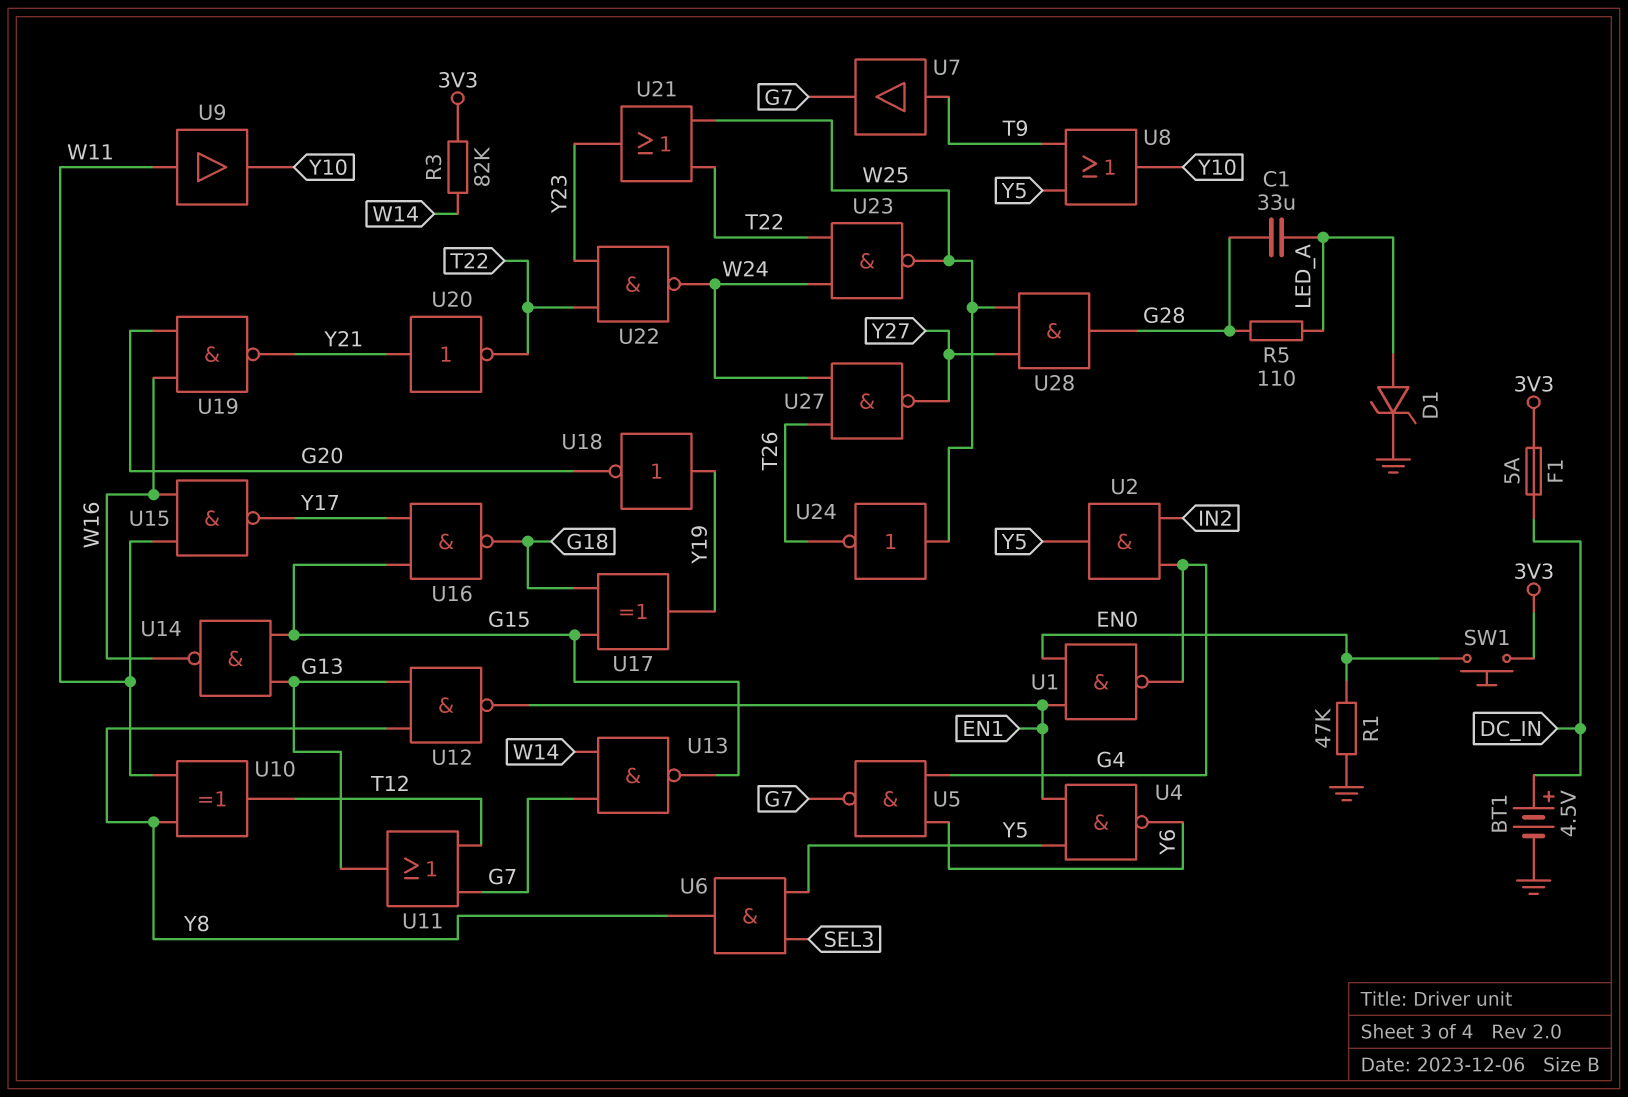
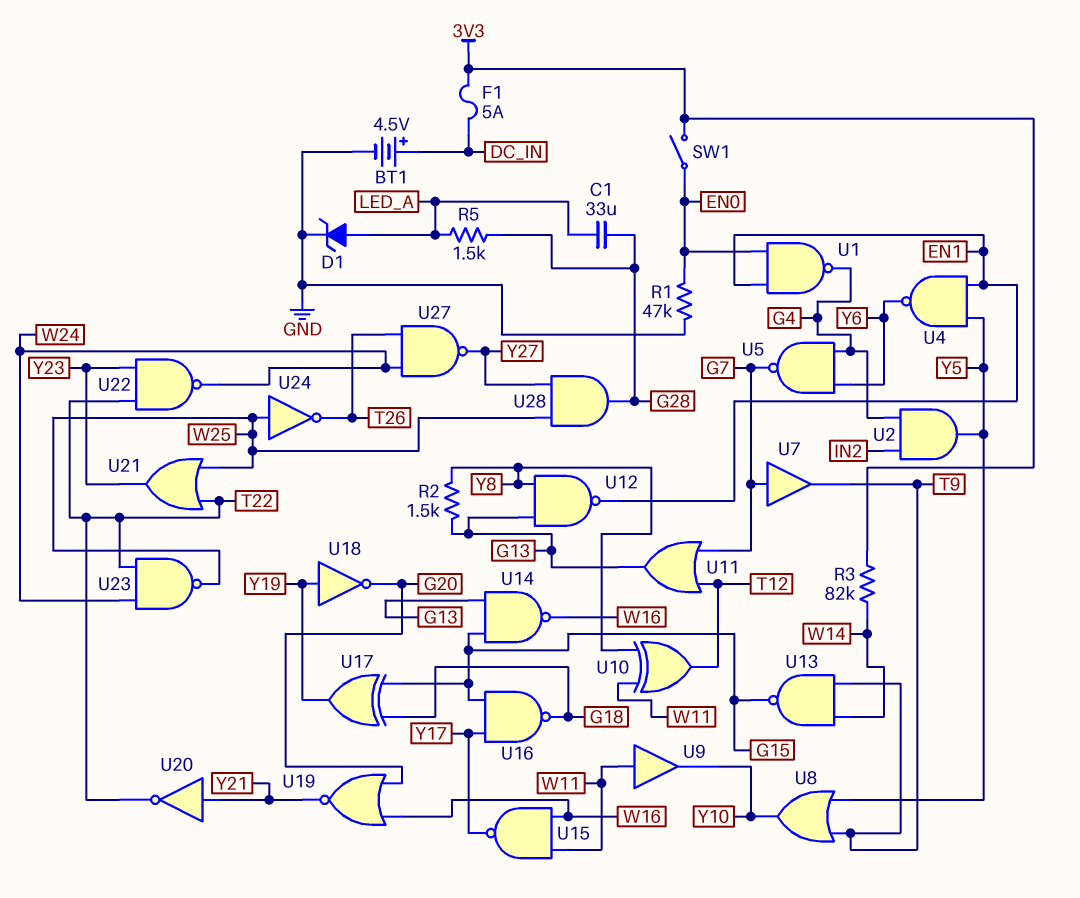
R2: none -> 1.5k (G13, Y8)
R5: 110 (G28, LED_A) -> 1.5k (G28, LED_A)
SW1: button (3V3, EN0) -> switch (3V3, EN0)
U6: AND (in SEL3, in Y5, out Y8) -> none
U7: buffer (in T9, out G7) -> buffer (in G7, out T9)
U13: NAND (in G7, in W14, out G15) -> NAND (in T9, in W14, out G15)
U19: NAND (in G20, in W16, out Y21) -> NOR (in G20, in W16, out Y21)

